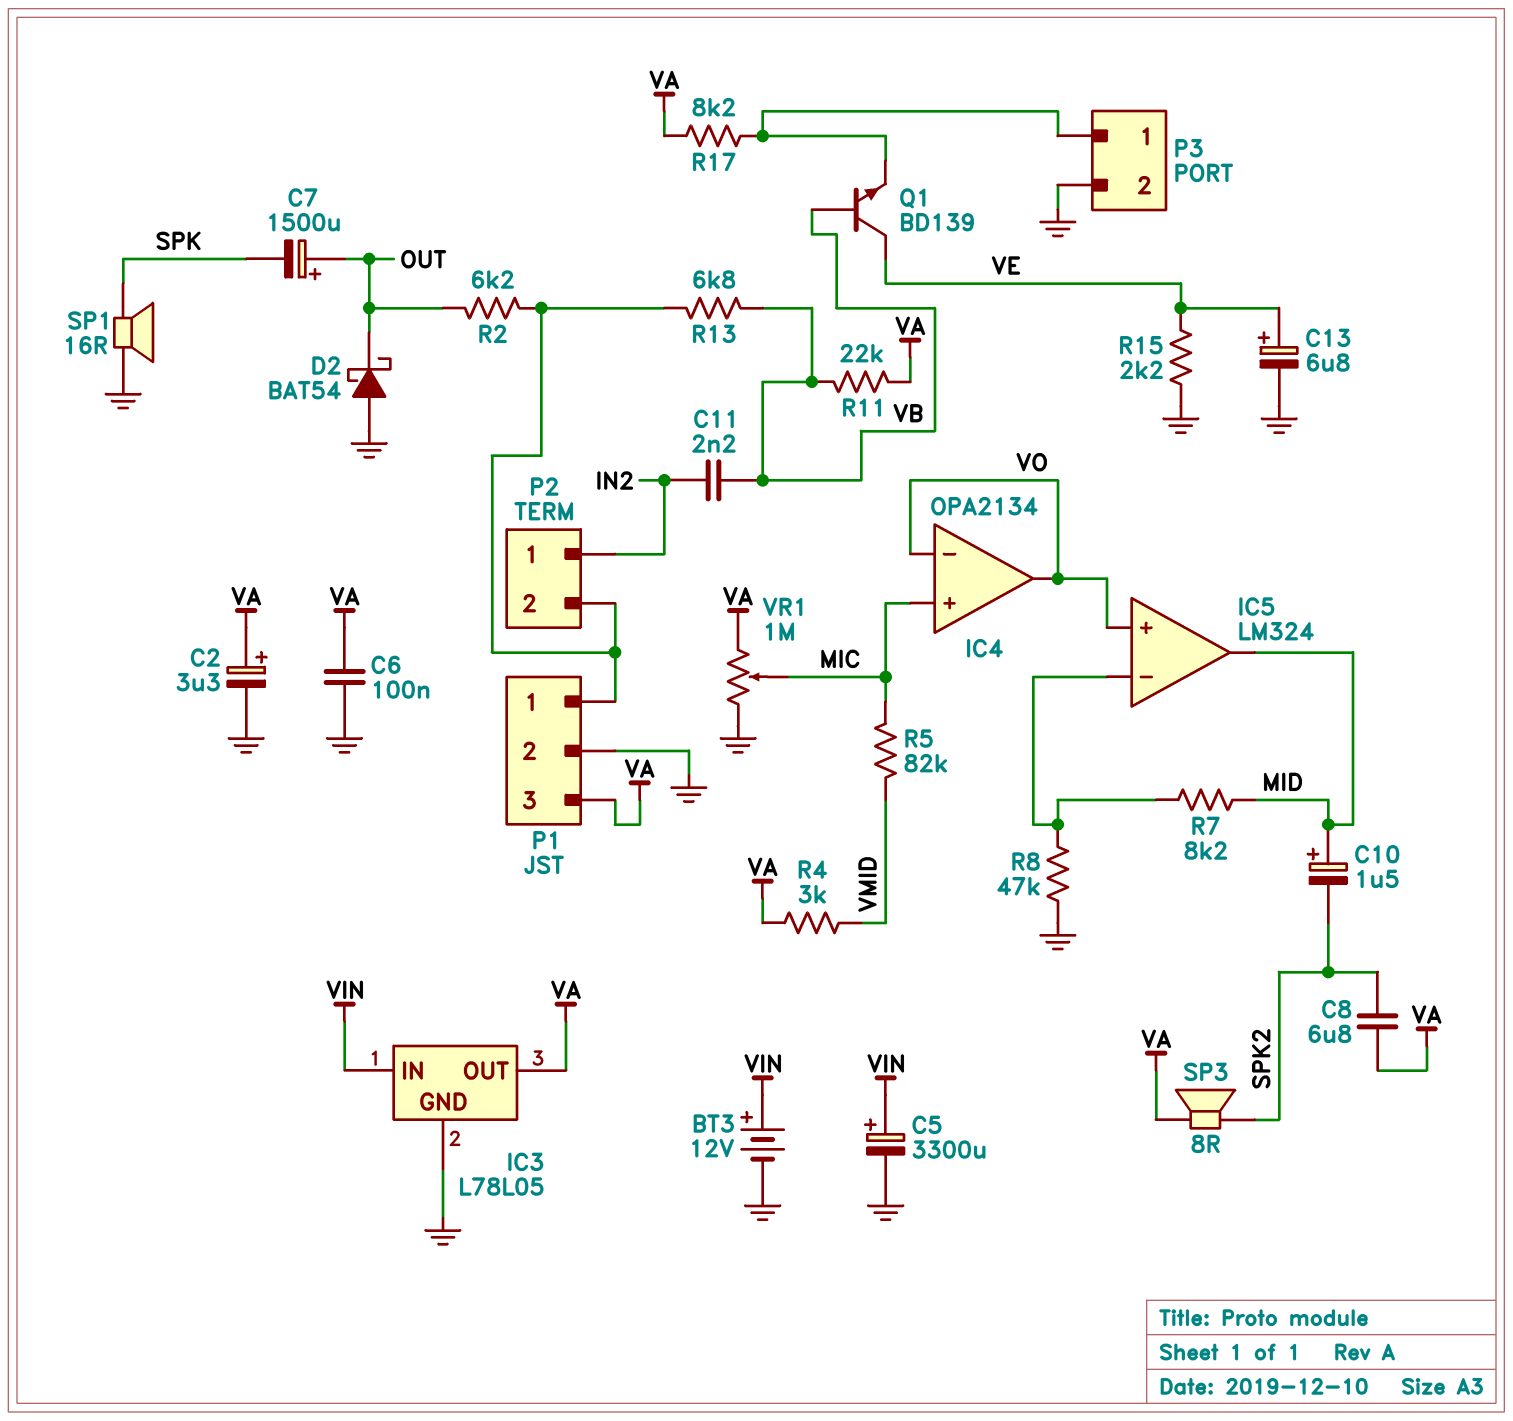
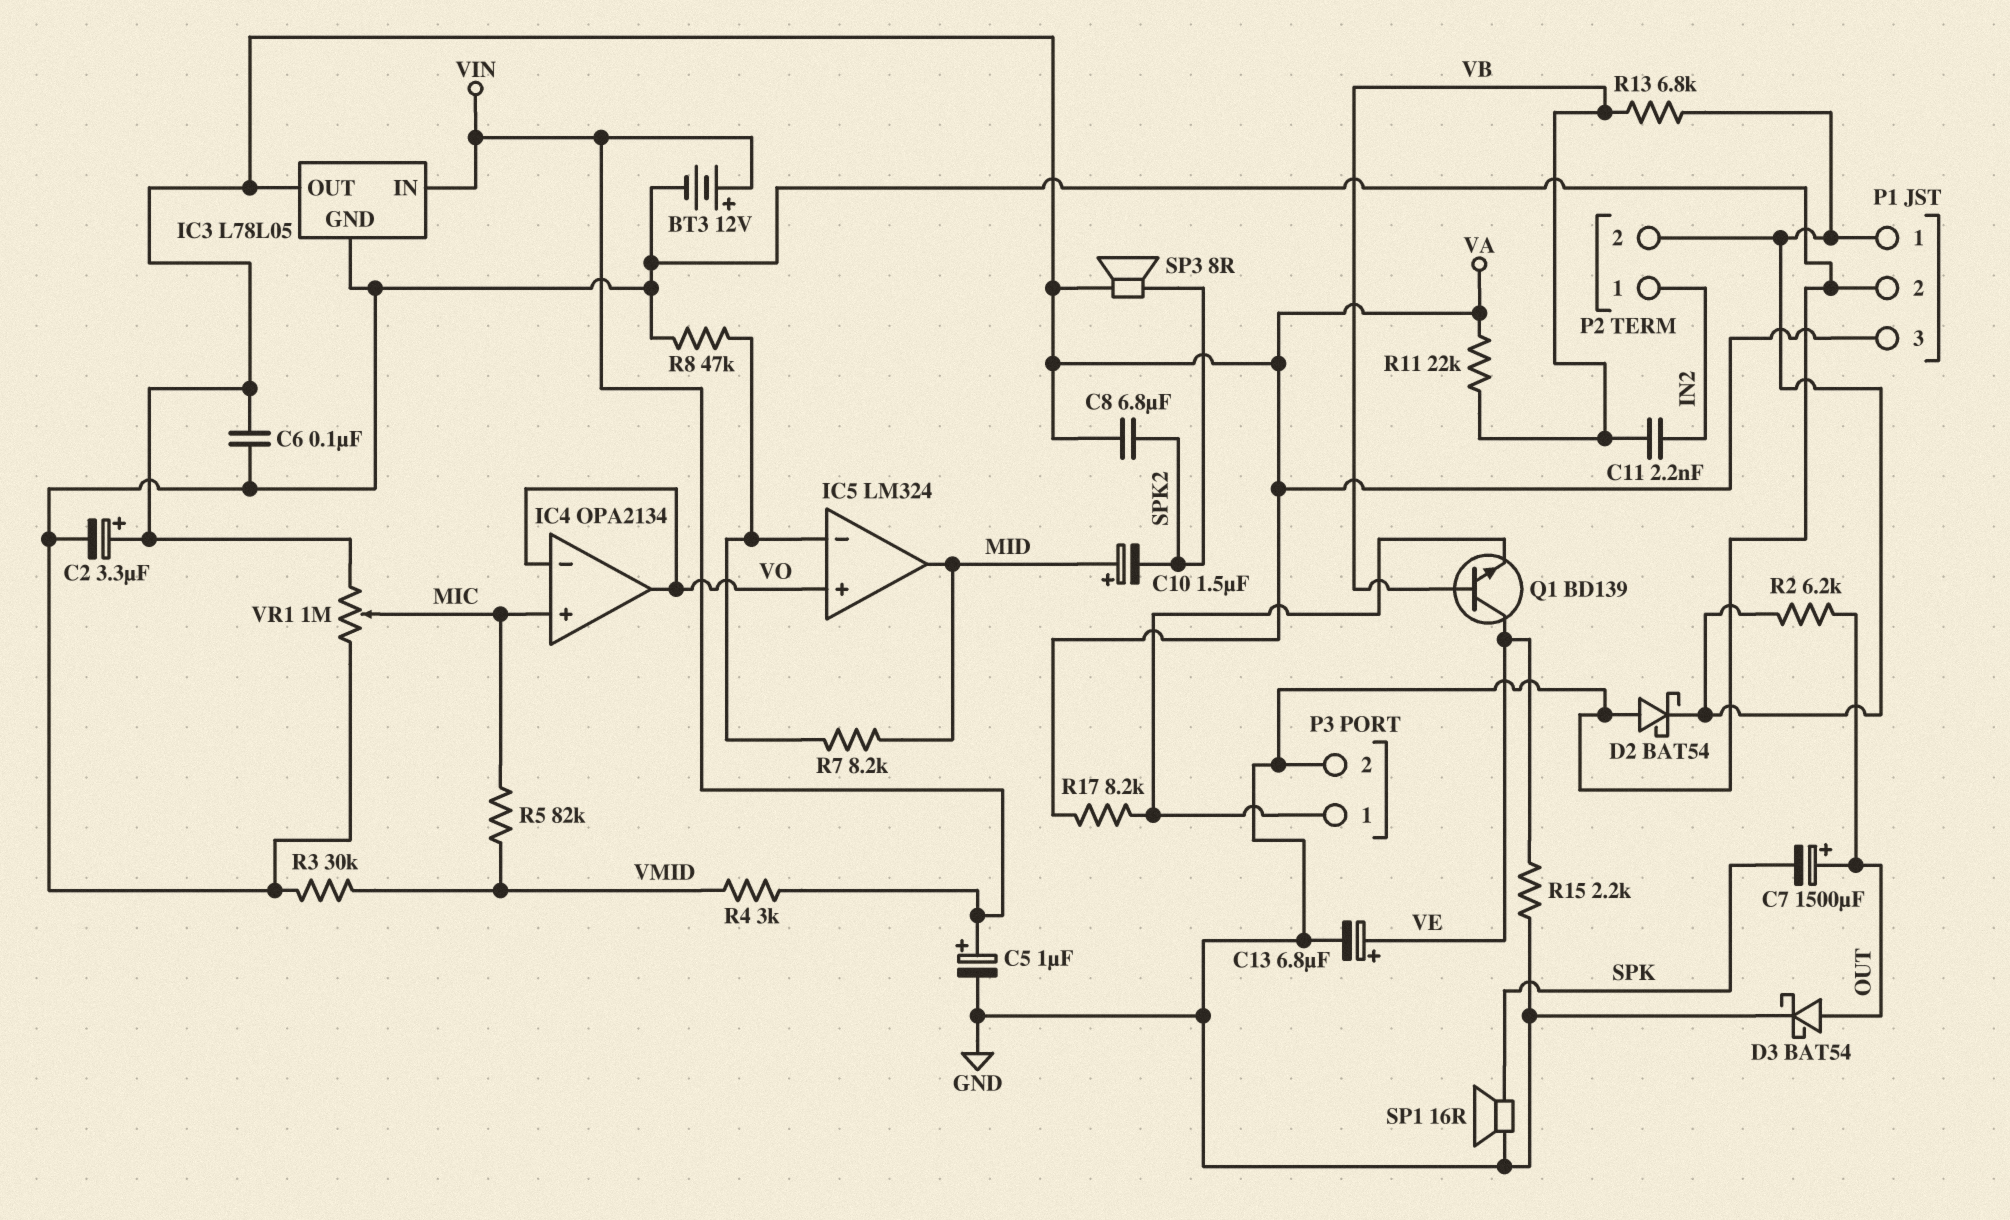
C5: 3300uF (plus VIN, minus GND) -> 1uF (plus VIN, minus GND)
D2: schottky BAT54 (A GND, K OUT) -> schottky BAT54 (A GND, K P1/1)
D3: none -> schottky BAT54 (A OUT, K GND)
R3: none -> 30k (GND, VMID)
R4: 3k (VA, VMID) -> 3k (VIN, VMID)

